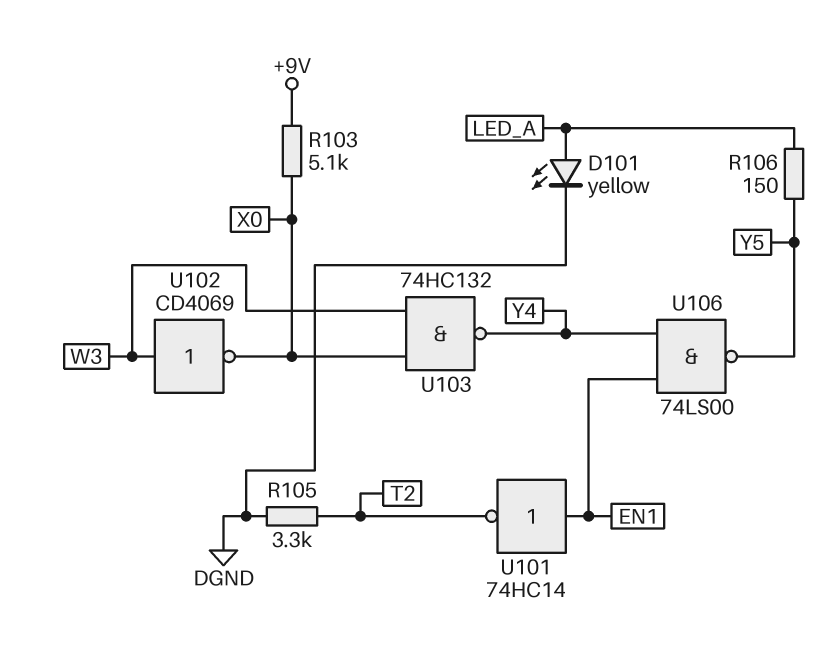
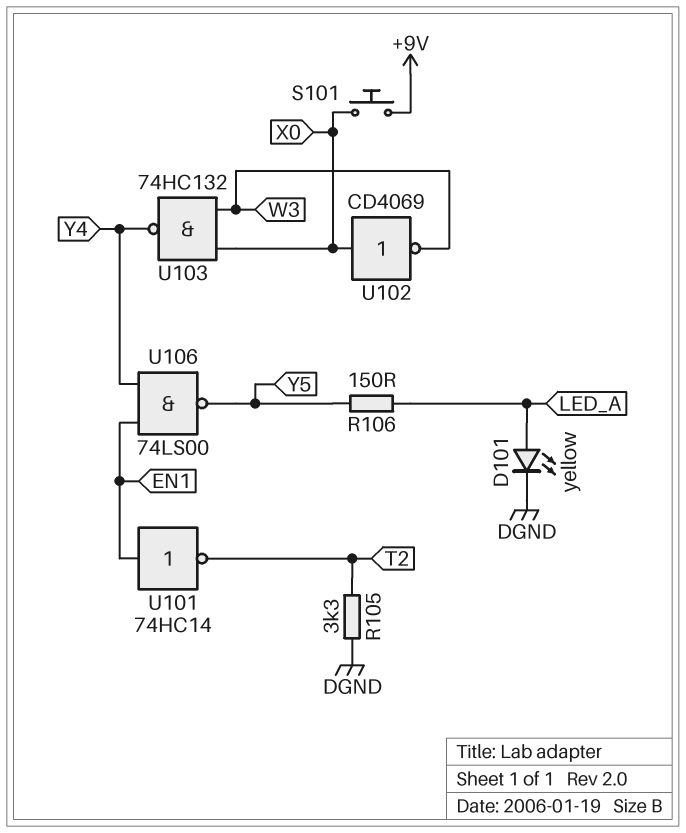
R103: 5.1k (+9V, X0) -> none
S101: none -> button (+9V, X0)
U102: NOT CD4069 (in W3, out X0) -> NOT CD4069 (in X0, out W3)

